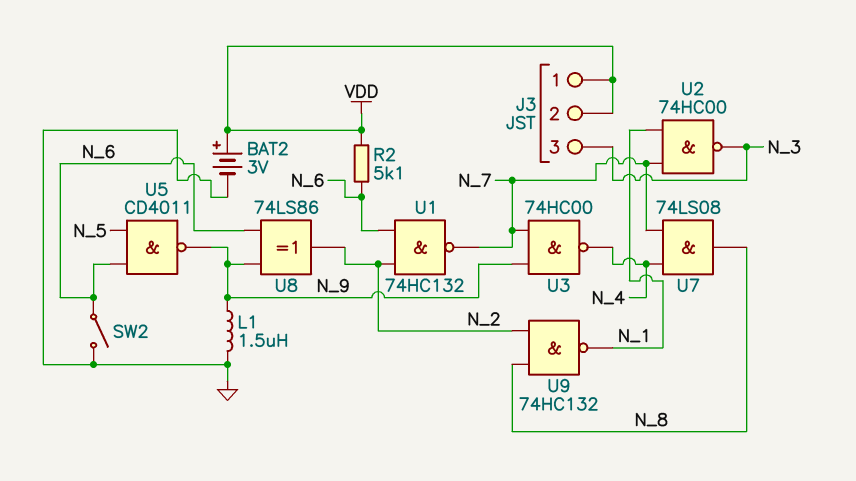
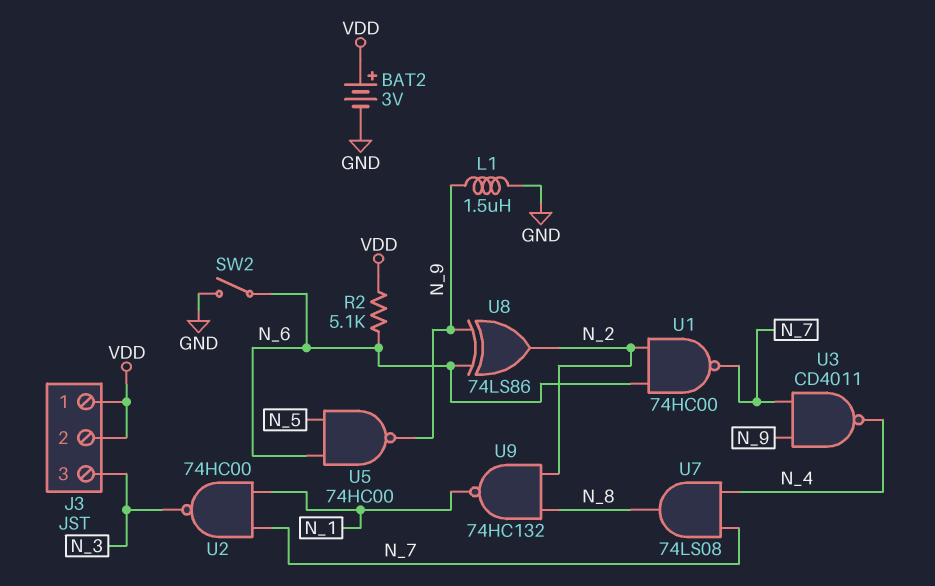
U1: NAND 74HC132 (in N_2, in N_6, out N_7) -> NAND 74HC00 (in N_2, in N_6, out N_7)
U3: NAND 74HC00 (in N_7, in N_9, out N_4) -> NAND CD4011 (in N_7, in N_9, out N_4)
U5: NAND CD4011 (in N_5, in N_6, out N_9) -> NAND 74HC00 (in N_5, in N_6, out N_9)

